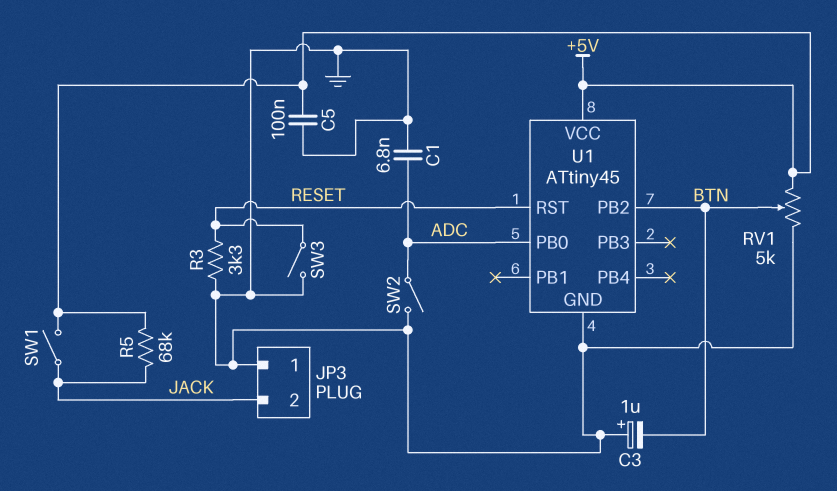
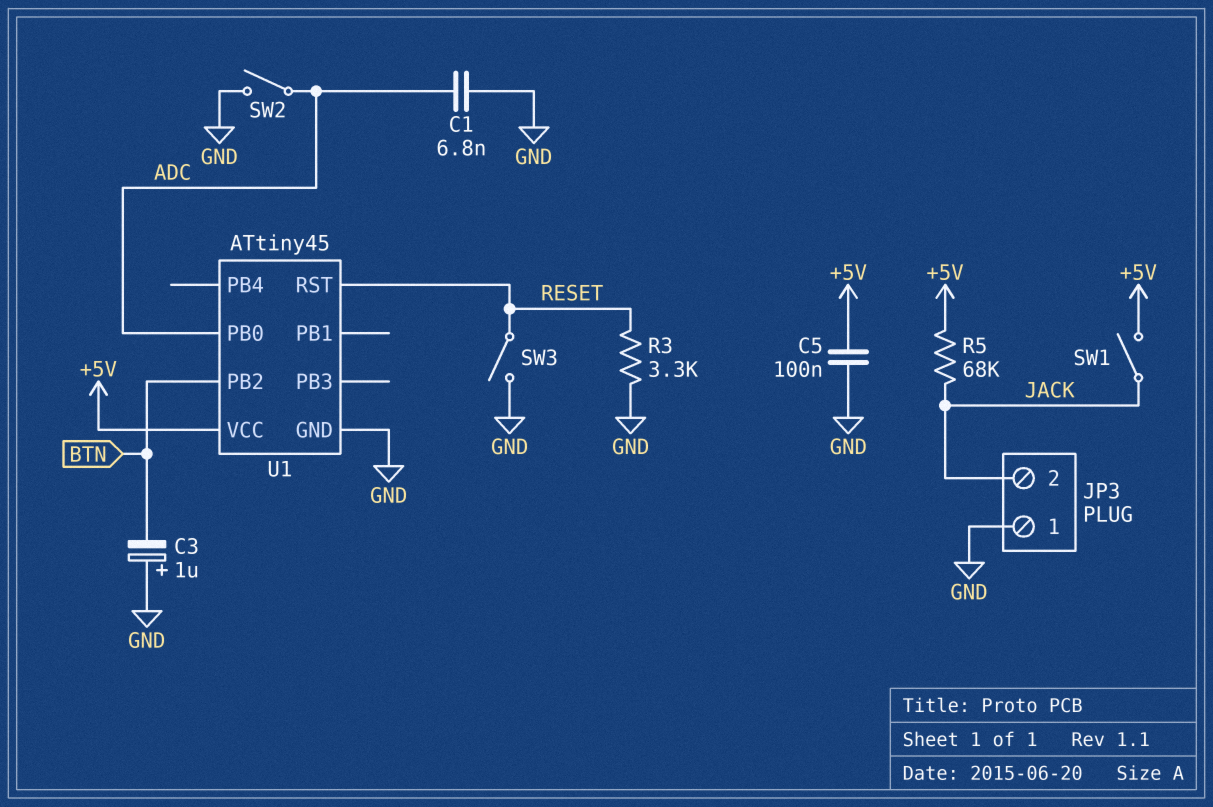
RV1: 5k (+5V, GND, wiper BTN) -> none

